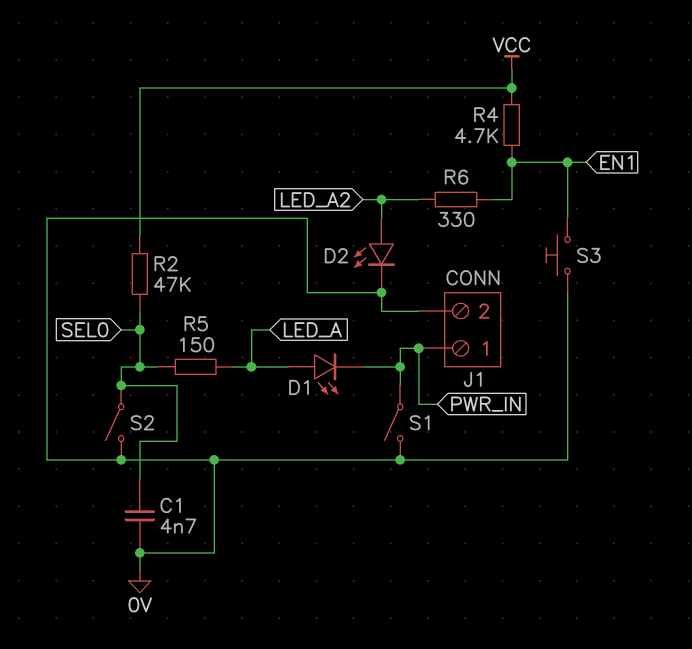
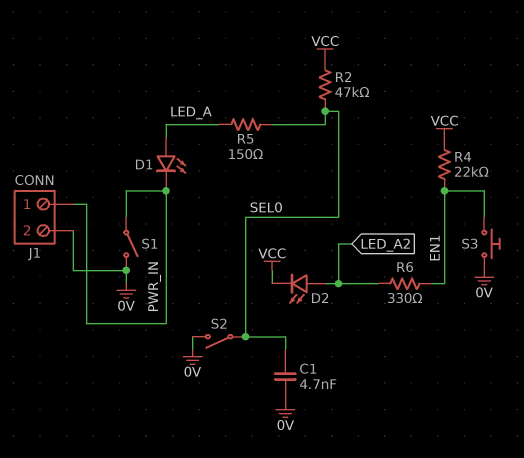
D2: LED (A LED_A2, K 0V) -> LED (A LED_A2, K VCC)
R4: 4.7k (EN1, VCC) -> 22k (EN1, VCC)

